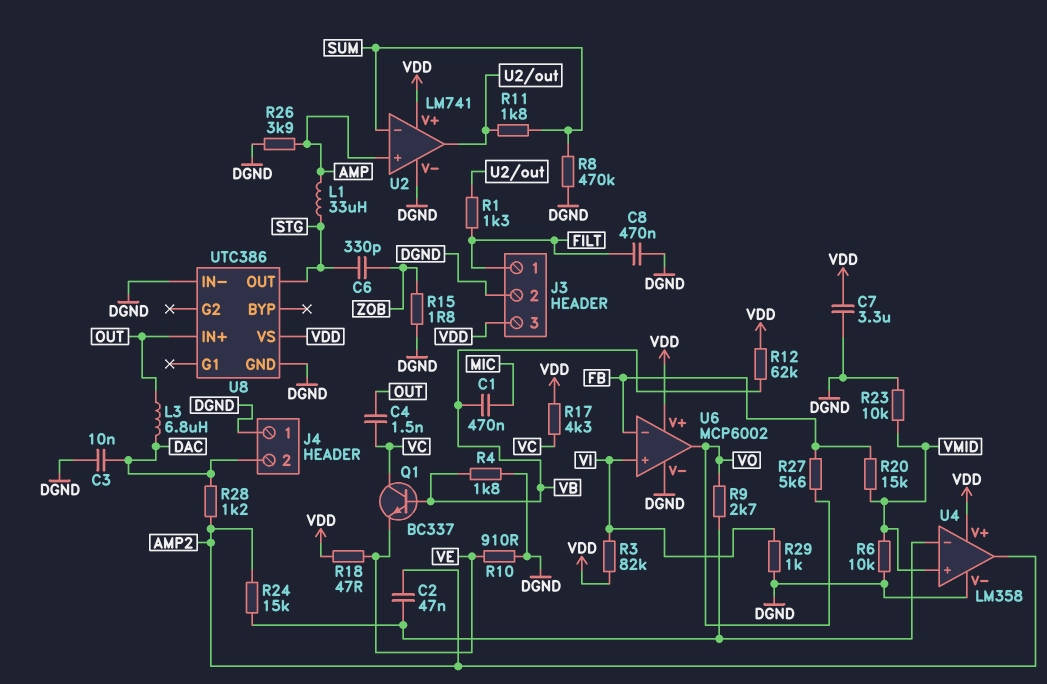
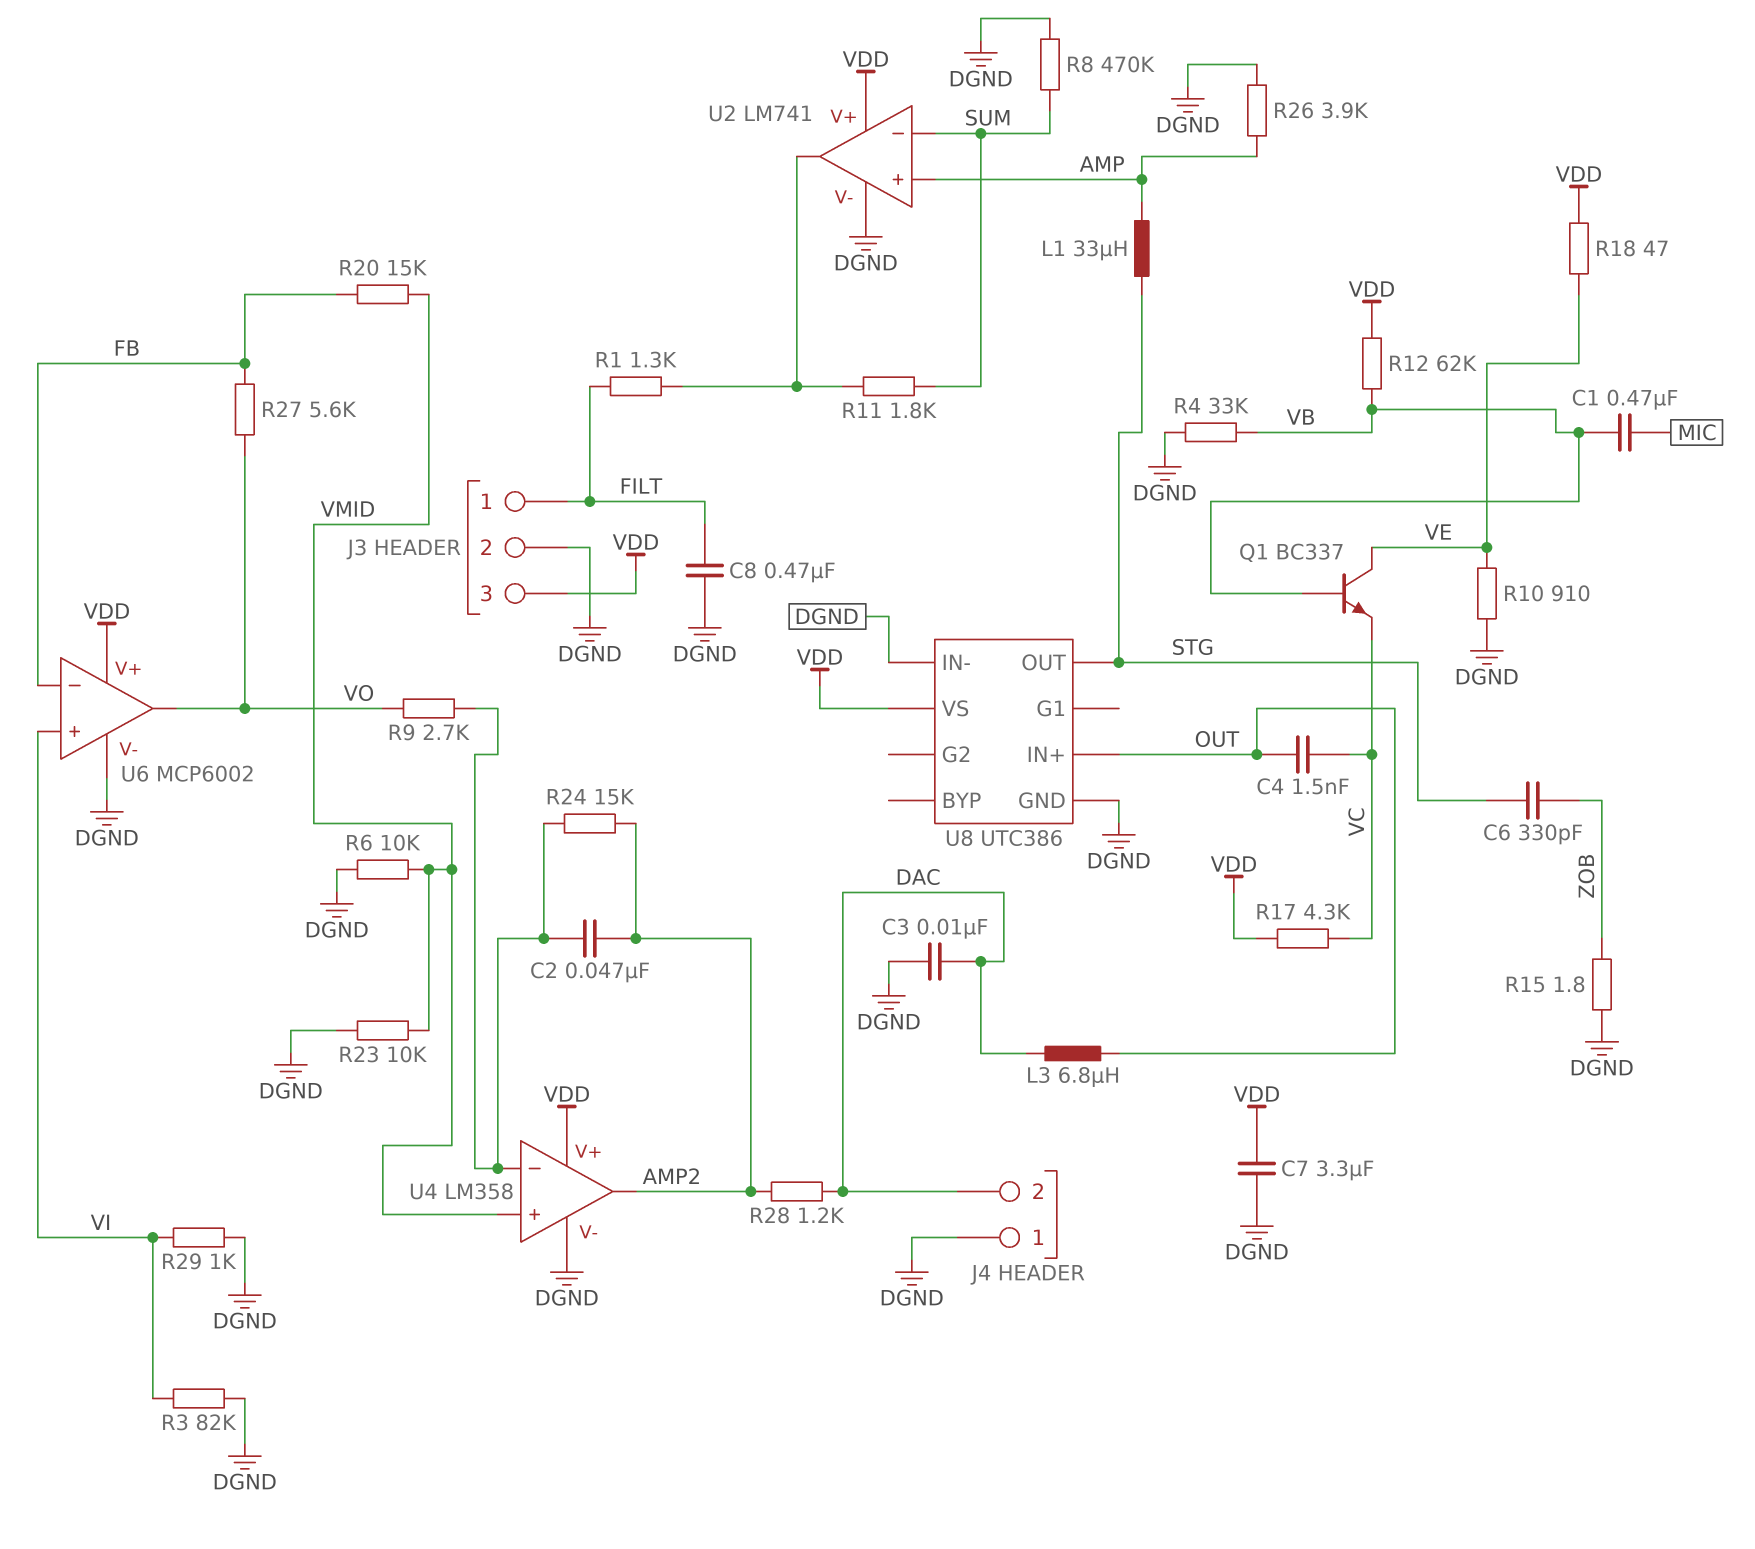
Q1: NPN BC337 (B VB, C VC, E VE) -> NPN BC337 (B VB, C VE, E VC)
R3: 82k (VDD, VI) -> 82k (DGND, VI)
R4: 1.8k (DGND, VB) -> 33k (DGND, VB)

